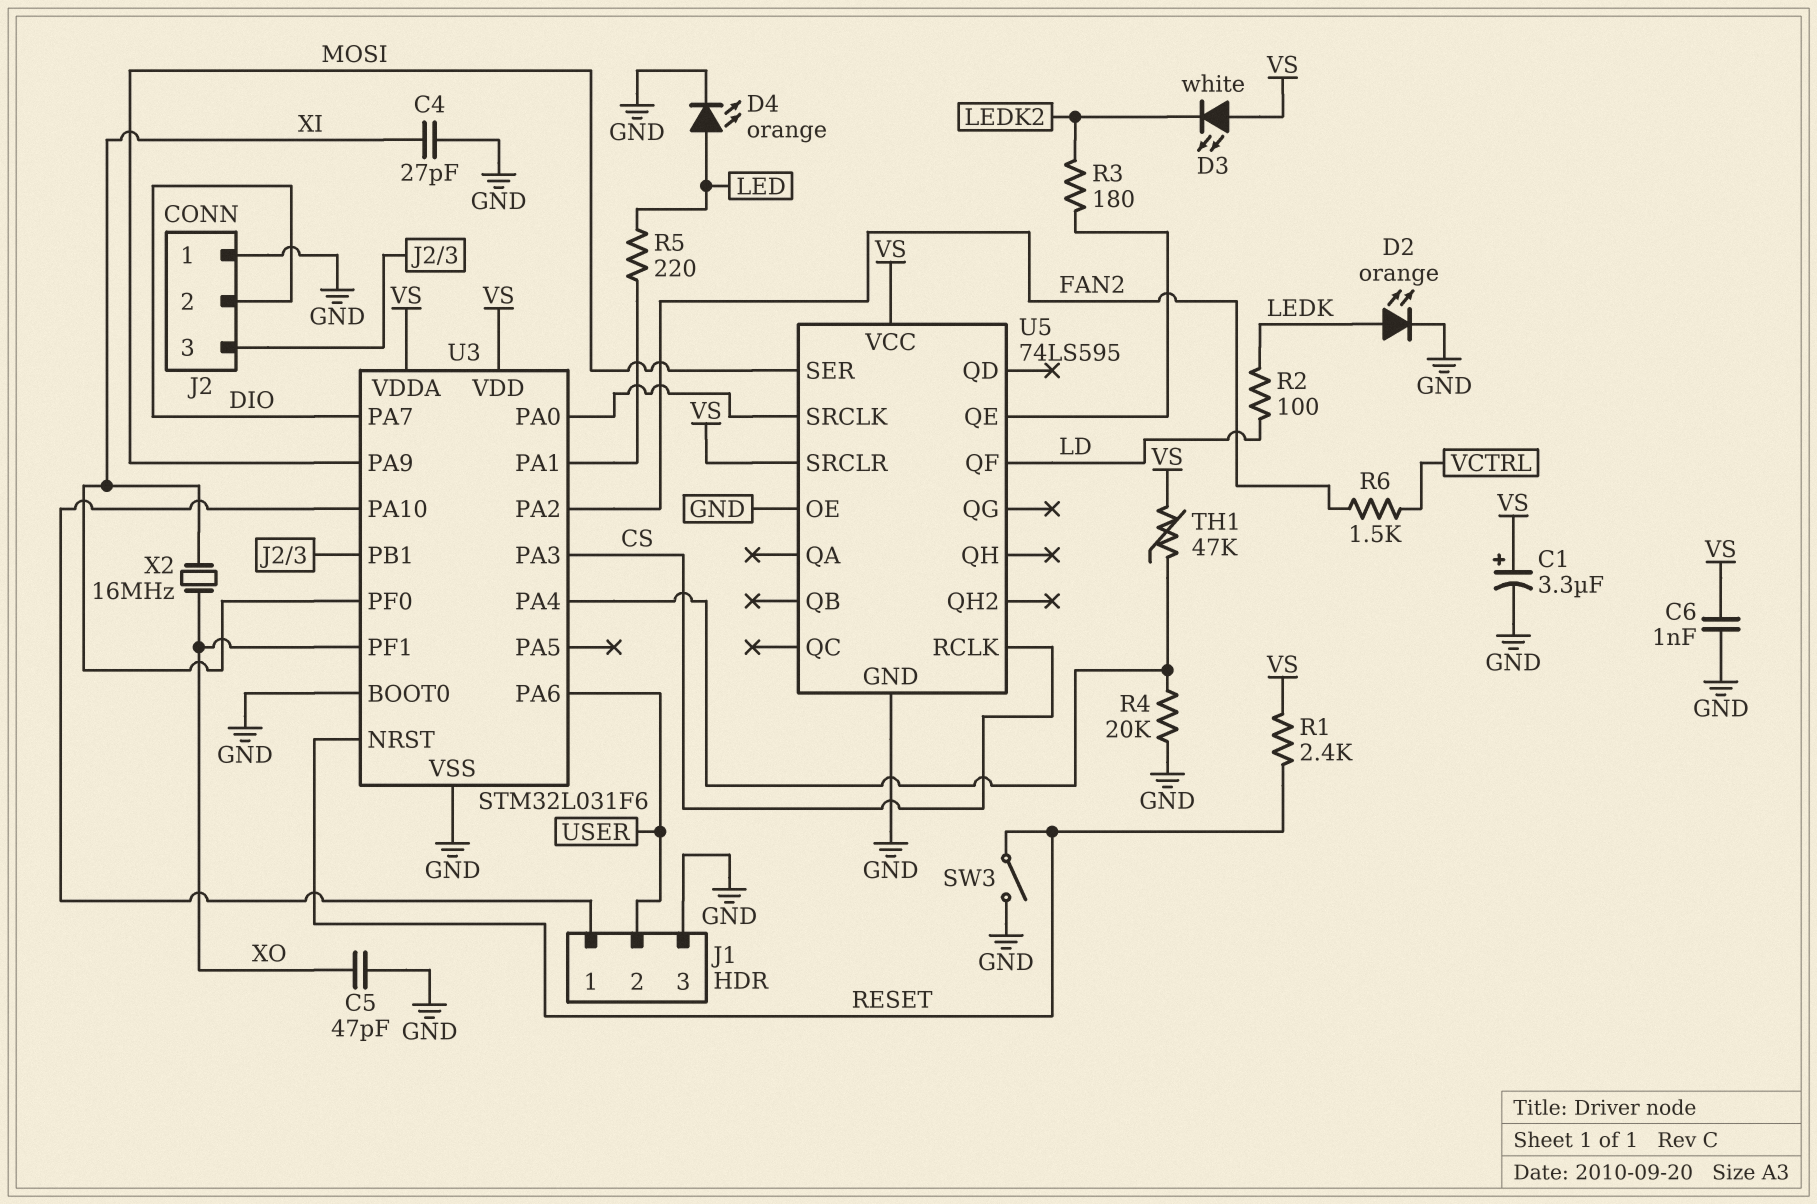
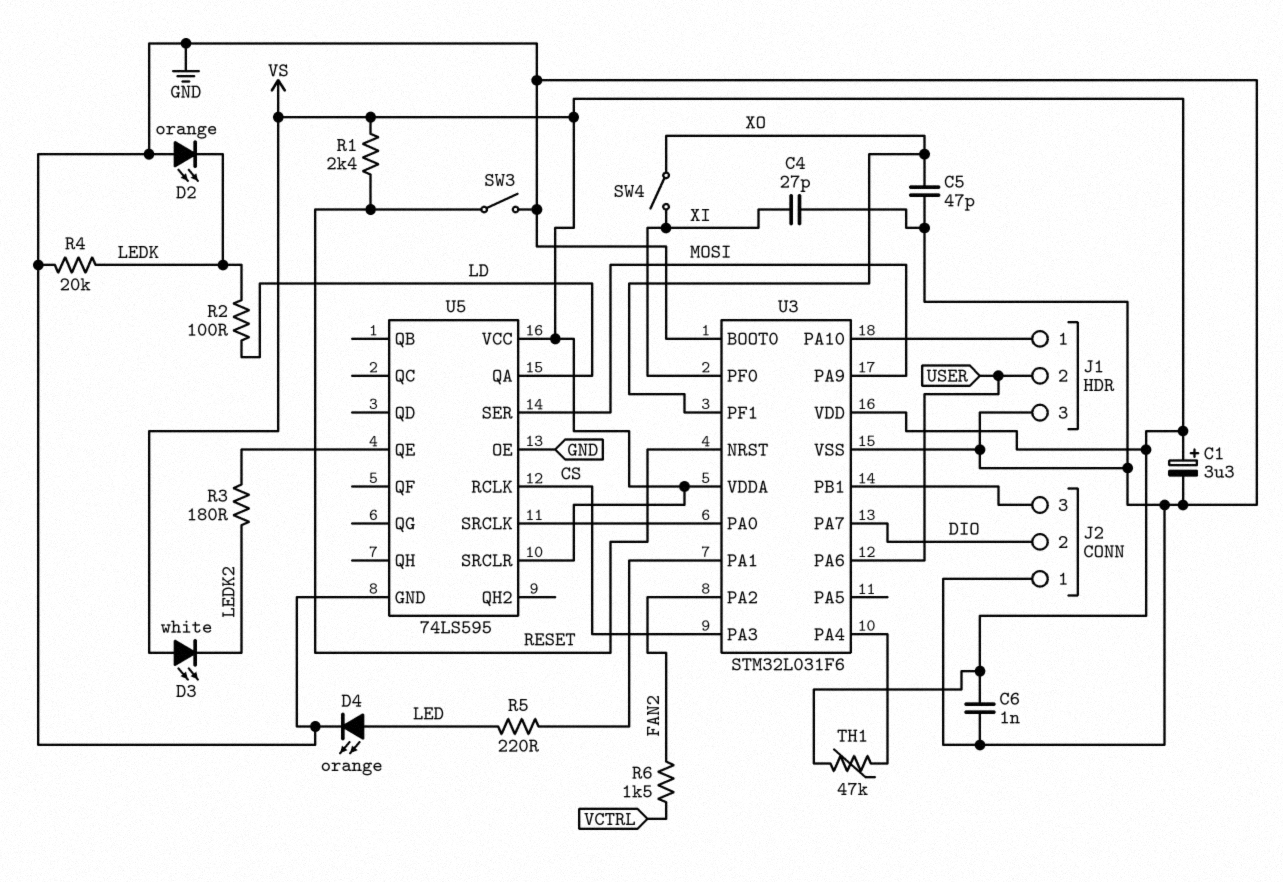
D2: LED orange (A LEDK, K GND) -> LED orange (A GND, K LEDK)
R4: 20k (GND, U3/PA4) -> 20k (GND, LEDK)
SW4: none -> switch (XI, XO)
U5 pin QA: none -> LD
U5 pin QF: LD -> none
X2: 16MHz (XI, XO) -> none

